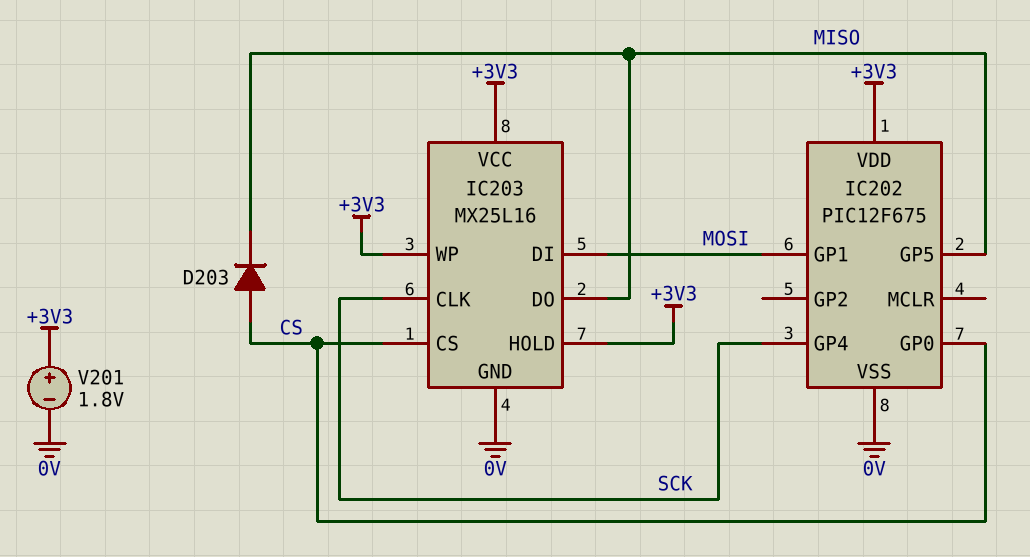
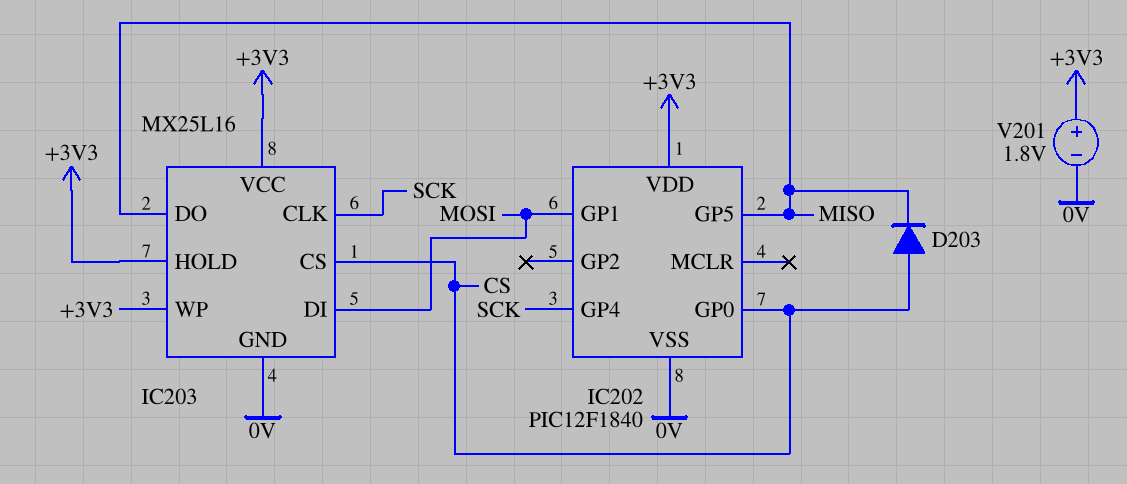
IC202: PIC12F675 -> PIC12F1840

